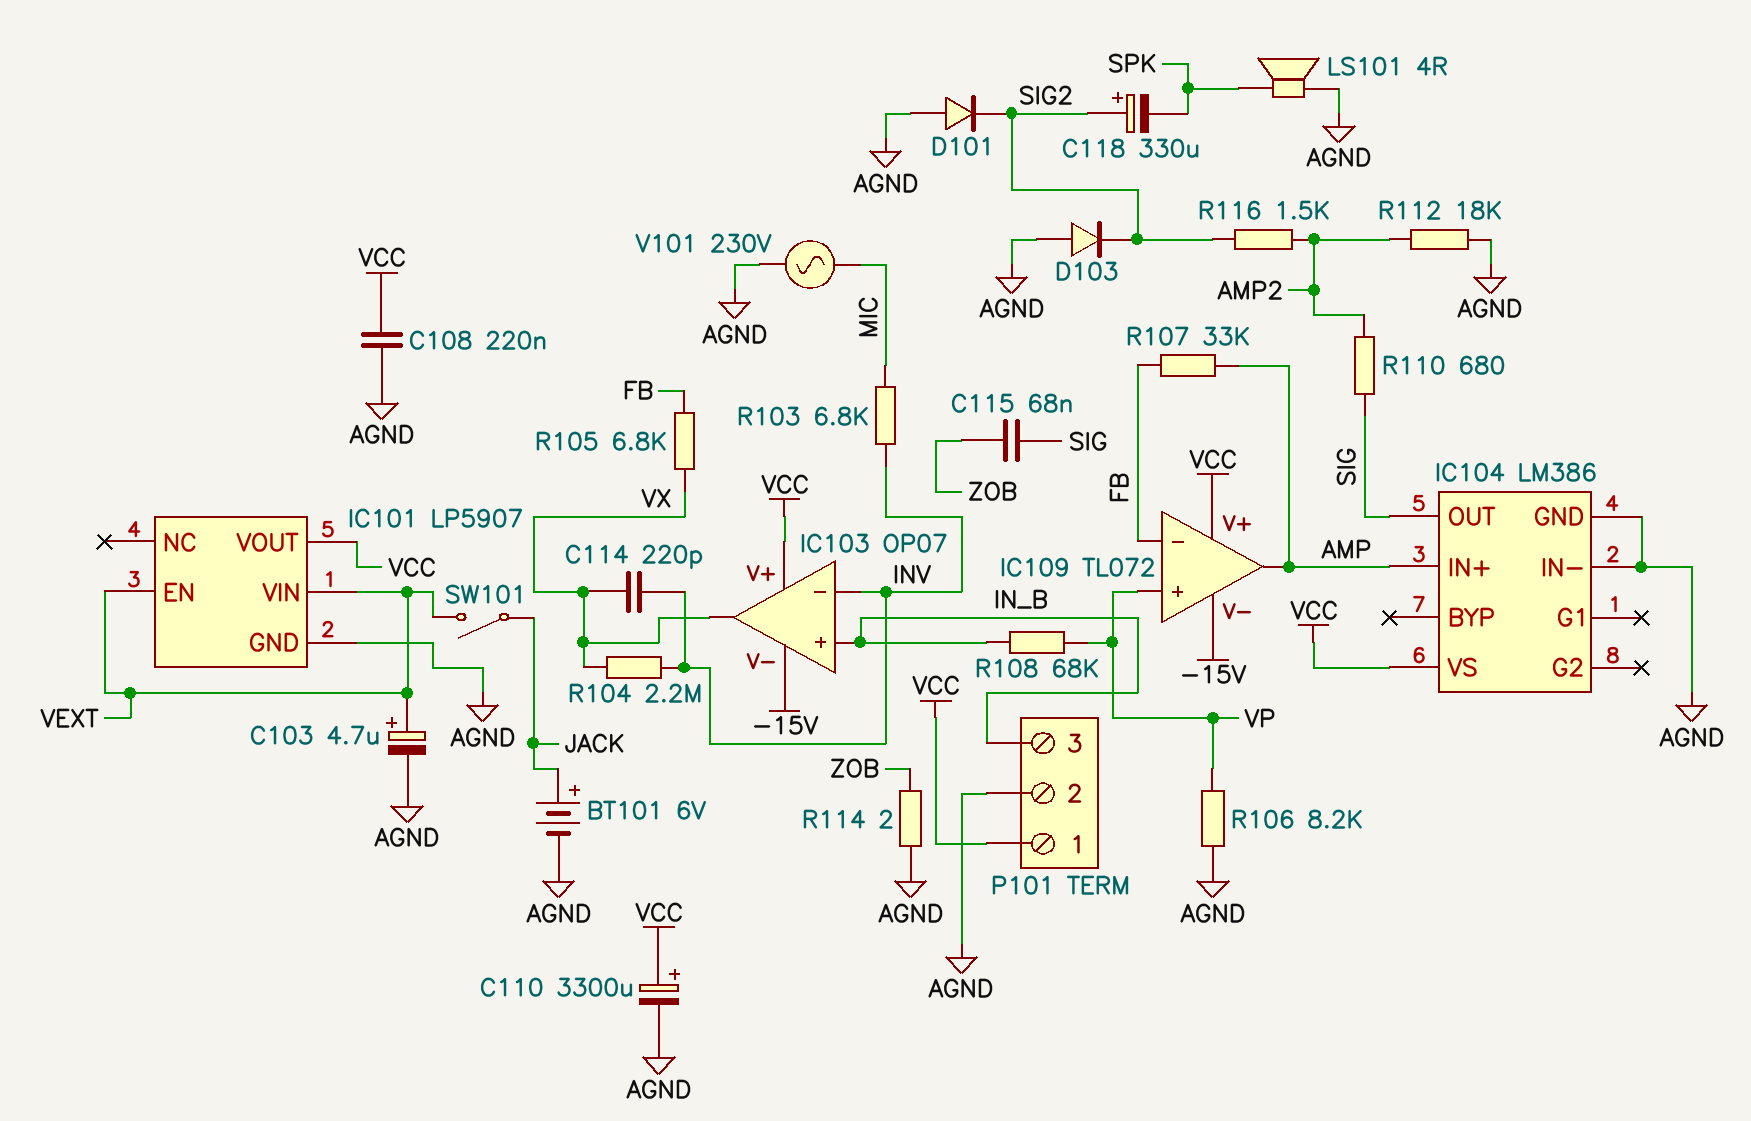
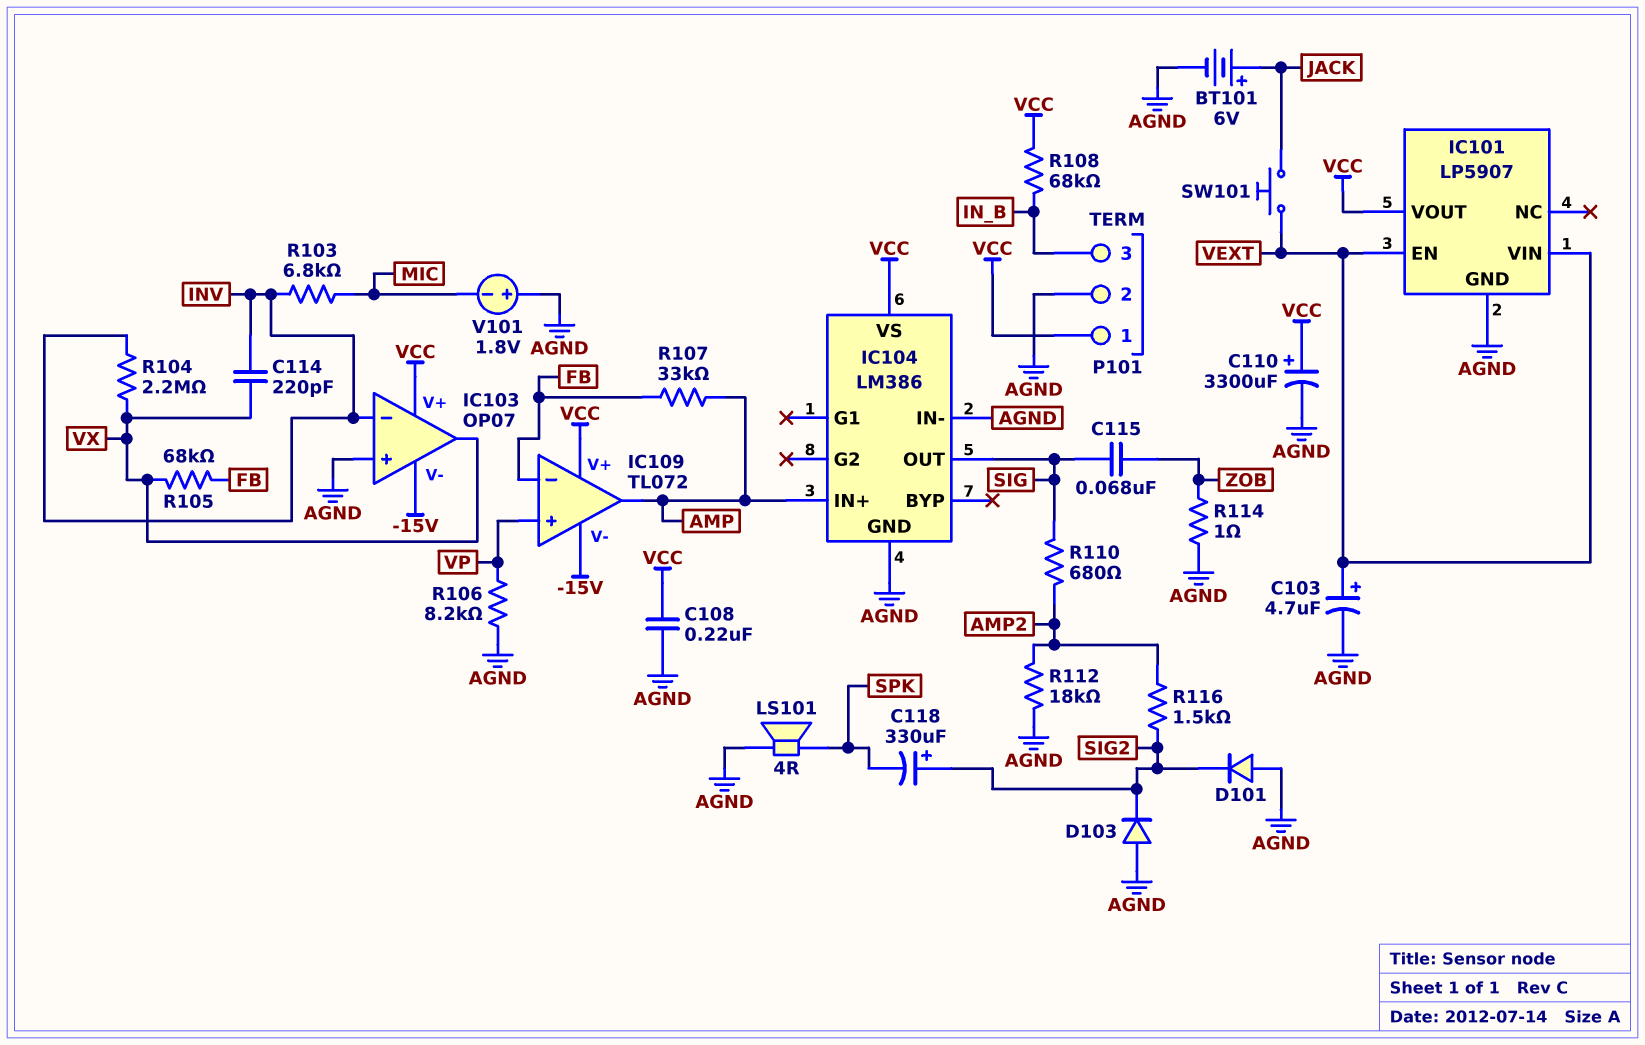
IC103 pin in+: IN_B -> AGND
R105: 6.8k (FB, VX) -> 68k (FB, VX)
R108: 68k (IN_B, VP) -> 68k (IN_B, VCC)
R114: 2 (AGND, ZOB) -> 1 (AGND, ZOB)
SW101: switch (JACK, VEXT) -> button (JACK, VEXT)
V101: AC 230V (AGND, MIC) -> 1.8V (plus AGND, minus MIC)

